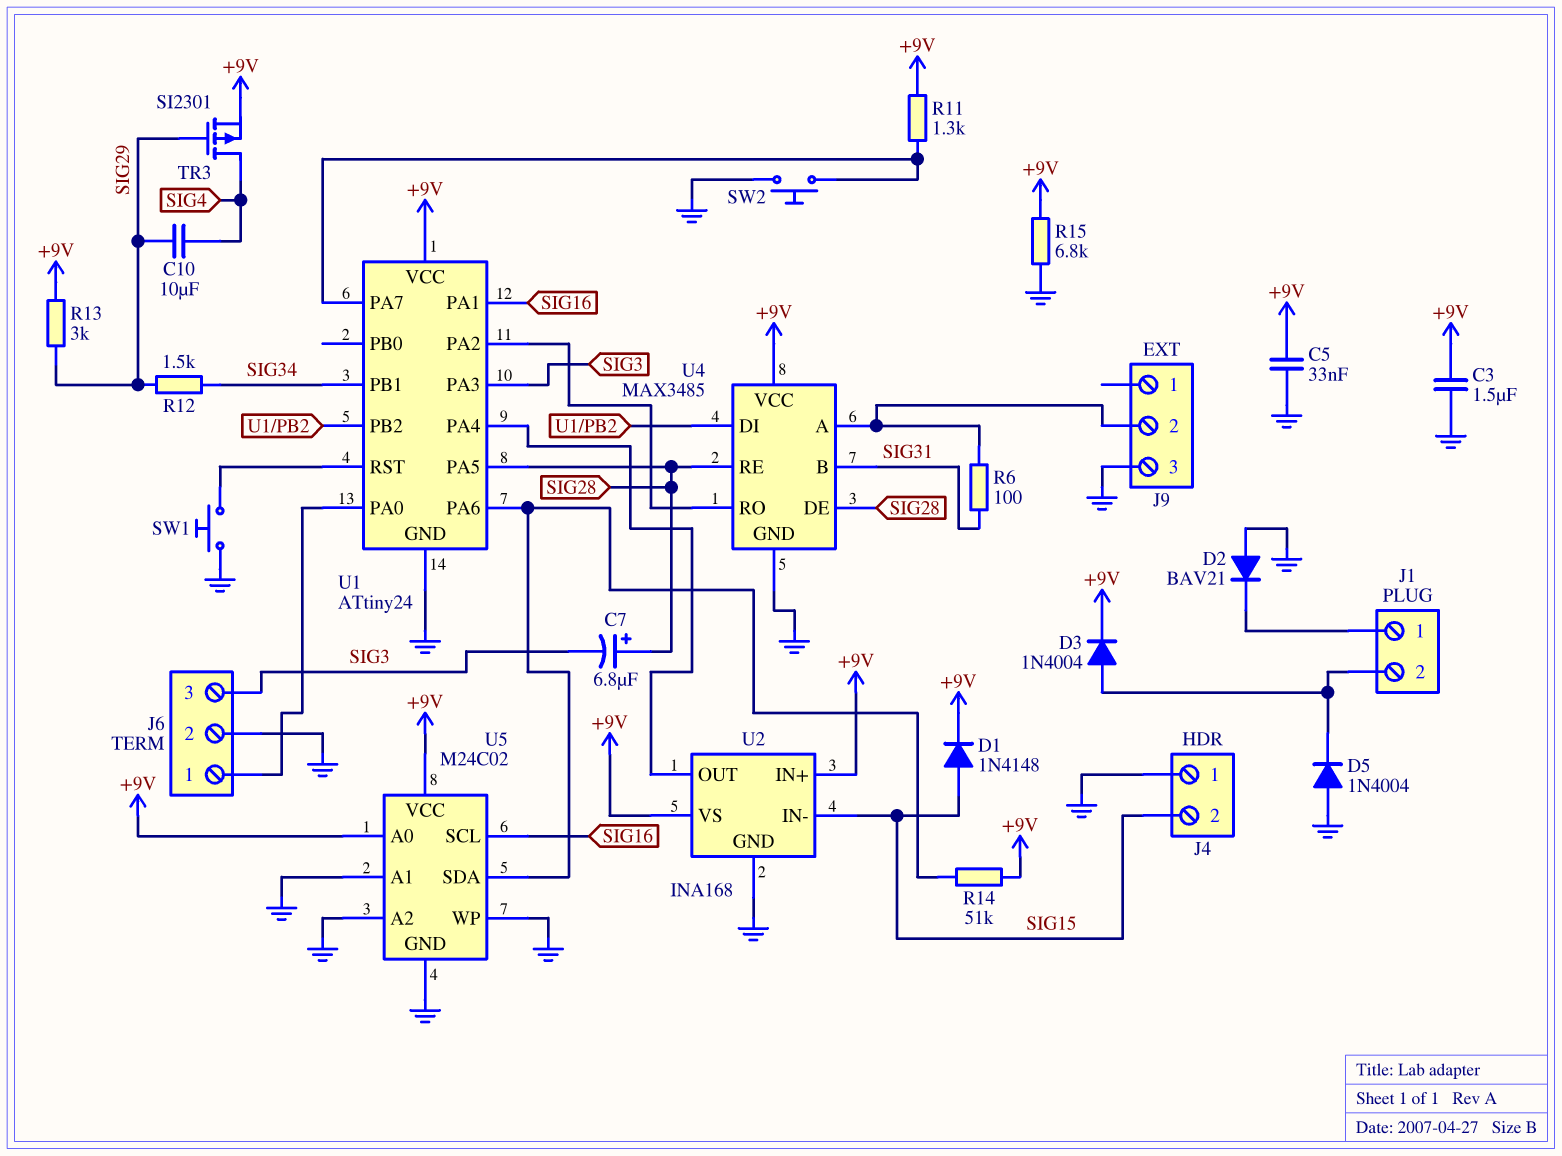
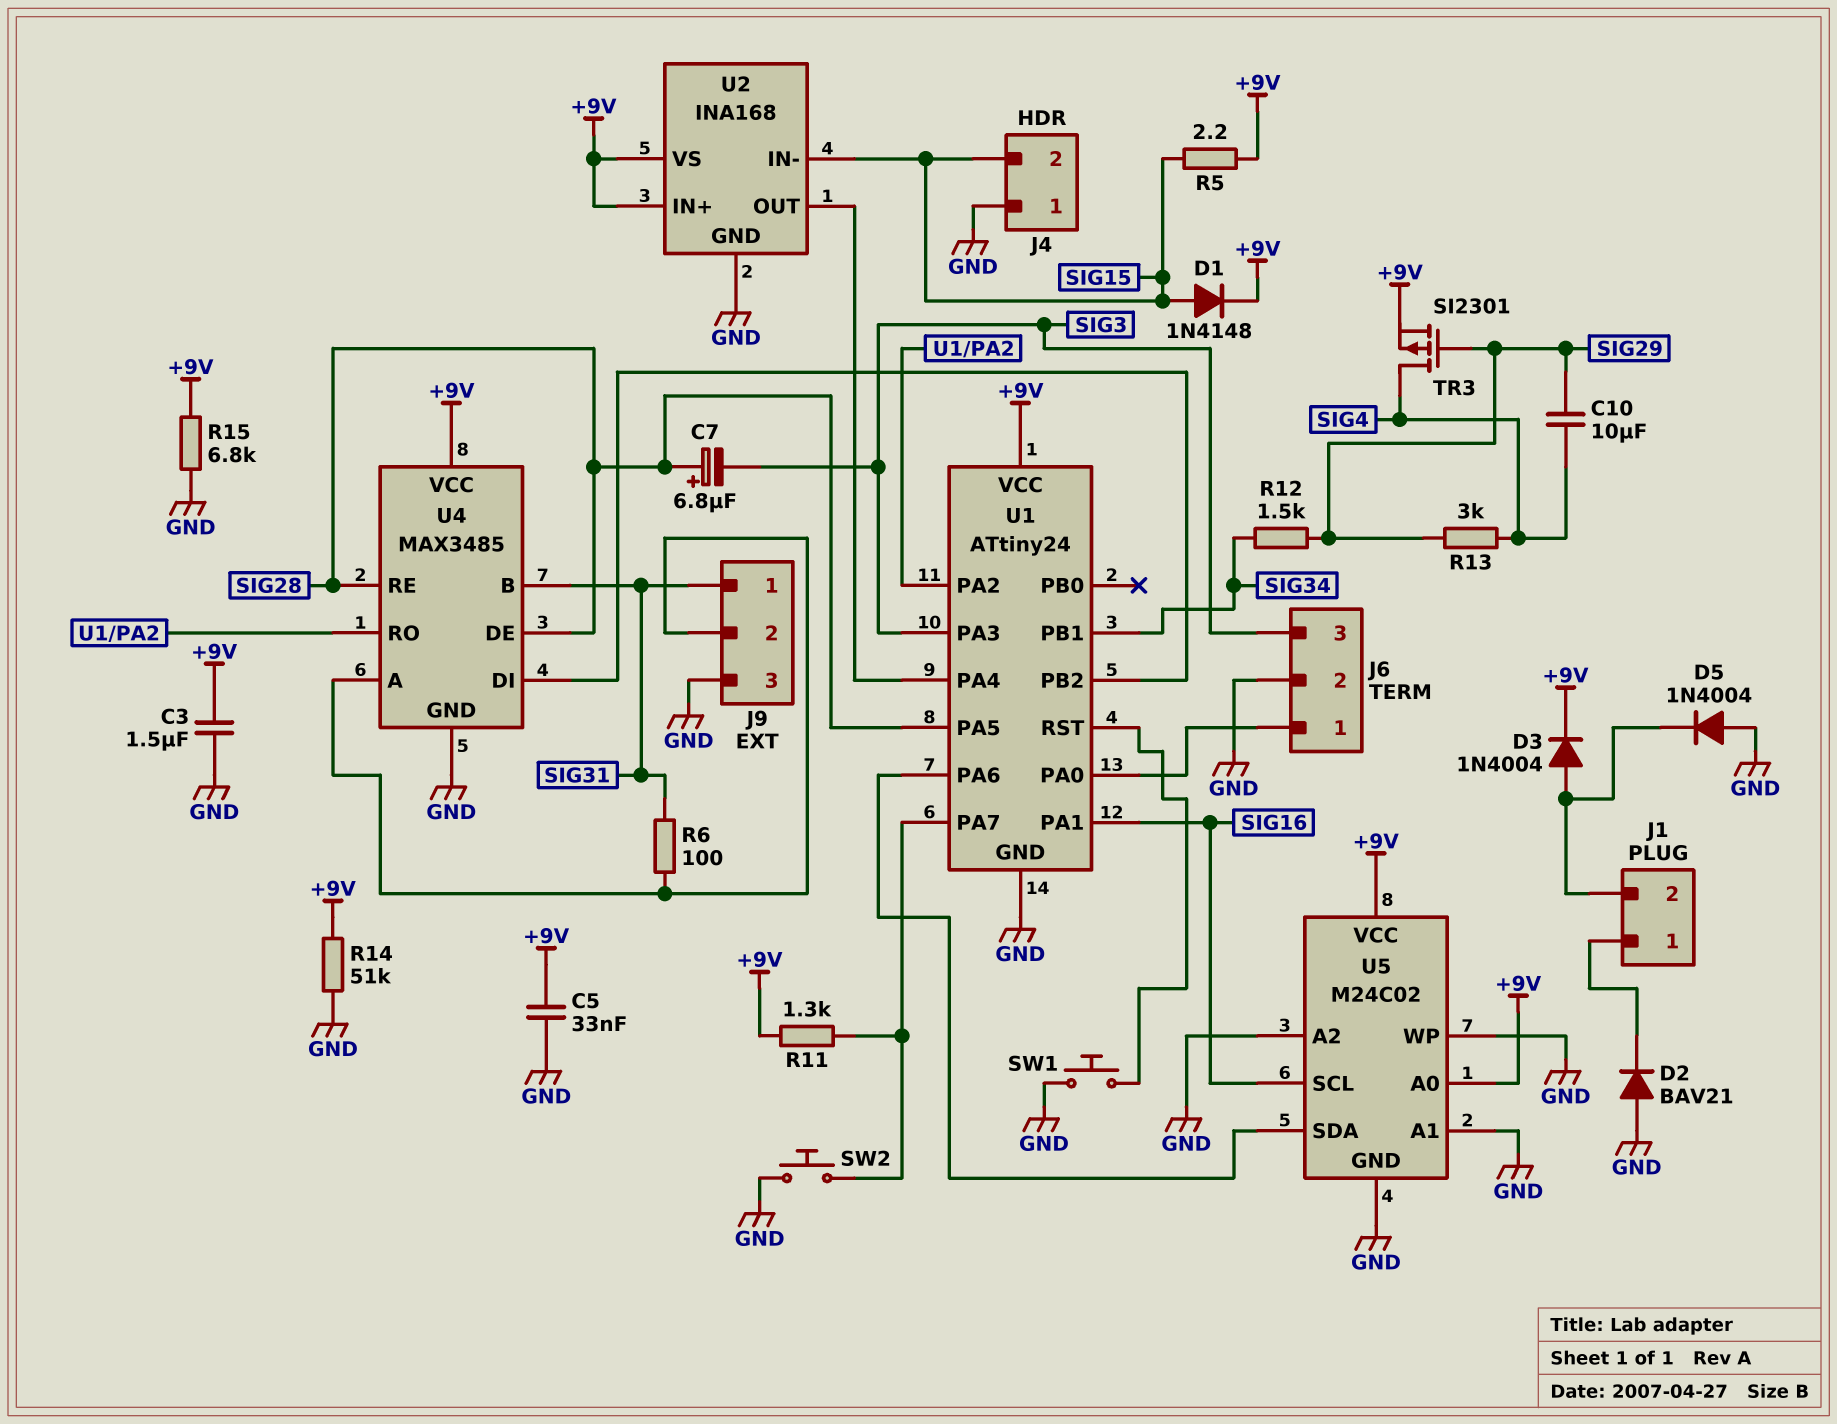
J9 pin 1: none -> SIG31
R5: none -> 2.2 (+9V, SIG15)
R13: 3k (+9V, SIG29) -> 3k (SIG4, SIG29)
R14: 51k (+9V, U1/PA6) -> 51k (+9V, GND)

